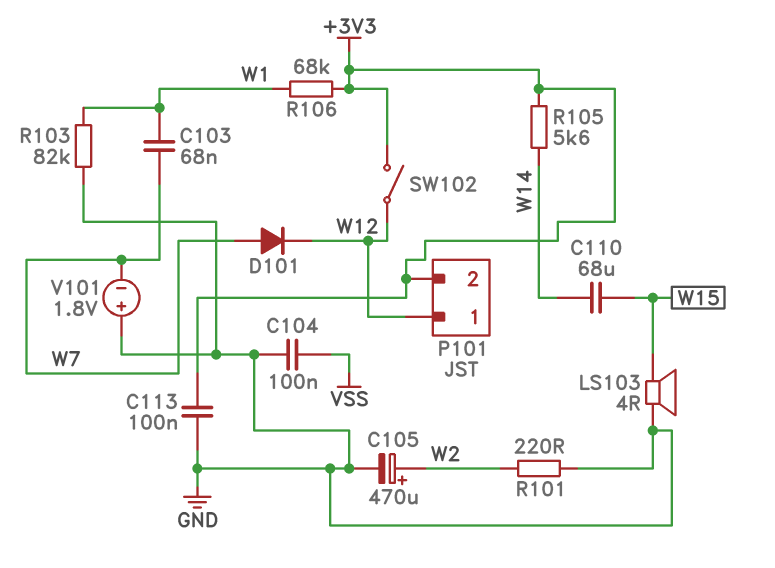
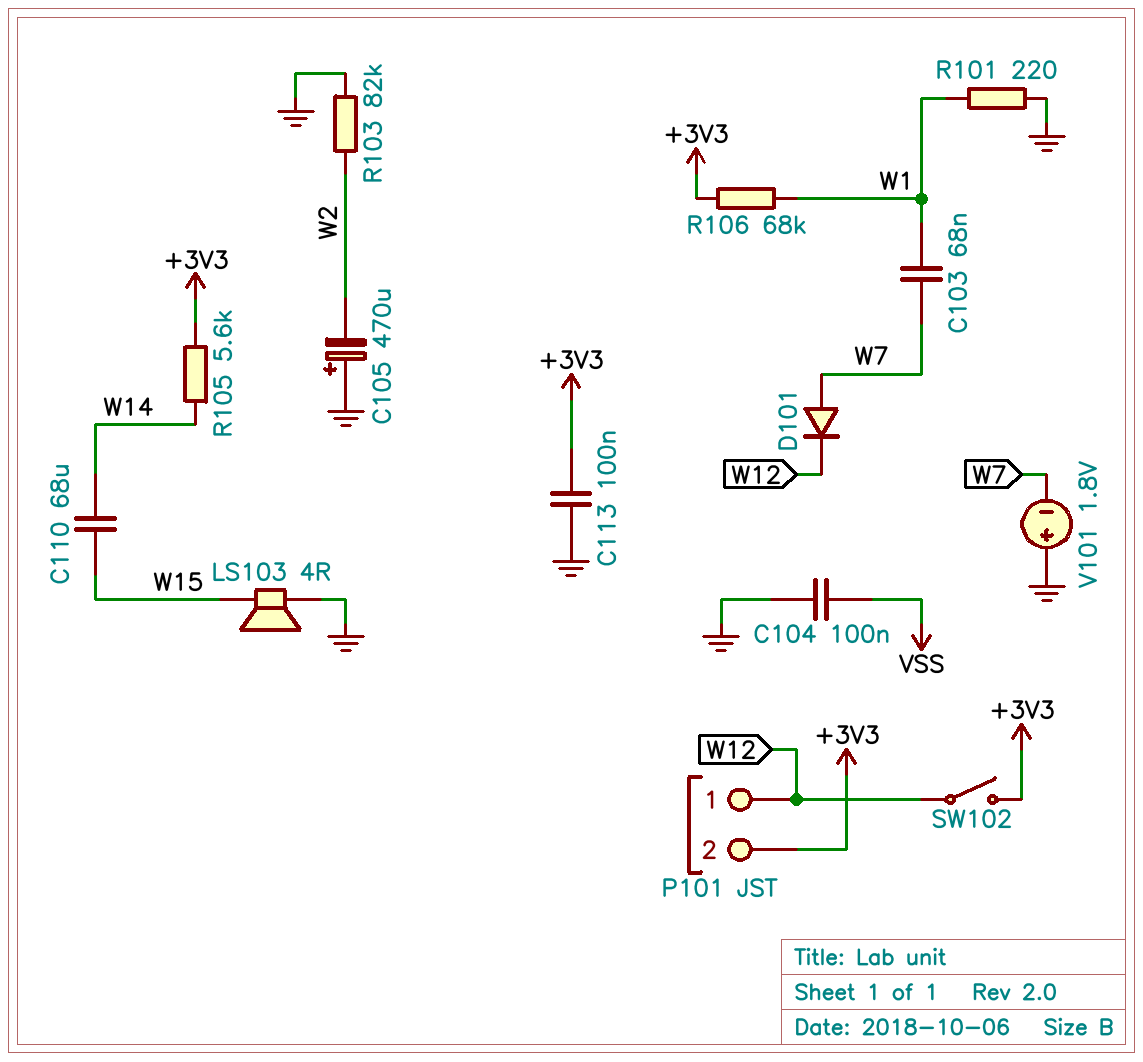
C105: 470uF (plus W2, minus GND) -> 470uF (plus GND, minus W2)
R101: 220 (GND, W2) -> 220 (GND, W1)
R103: 82k (GND, W1) -> 82k (GND, W2)

